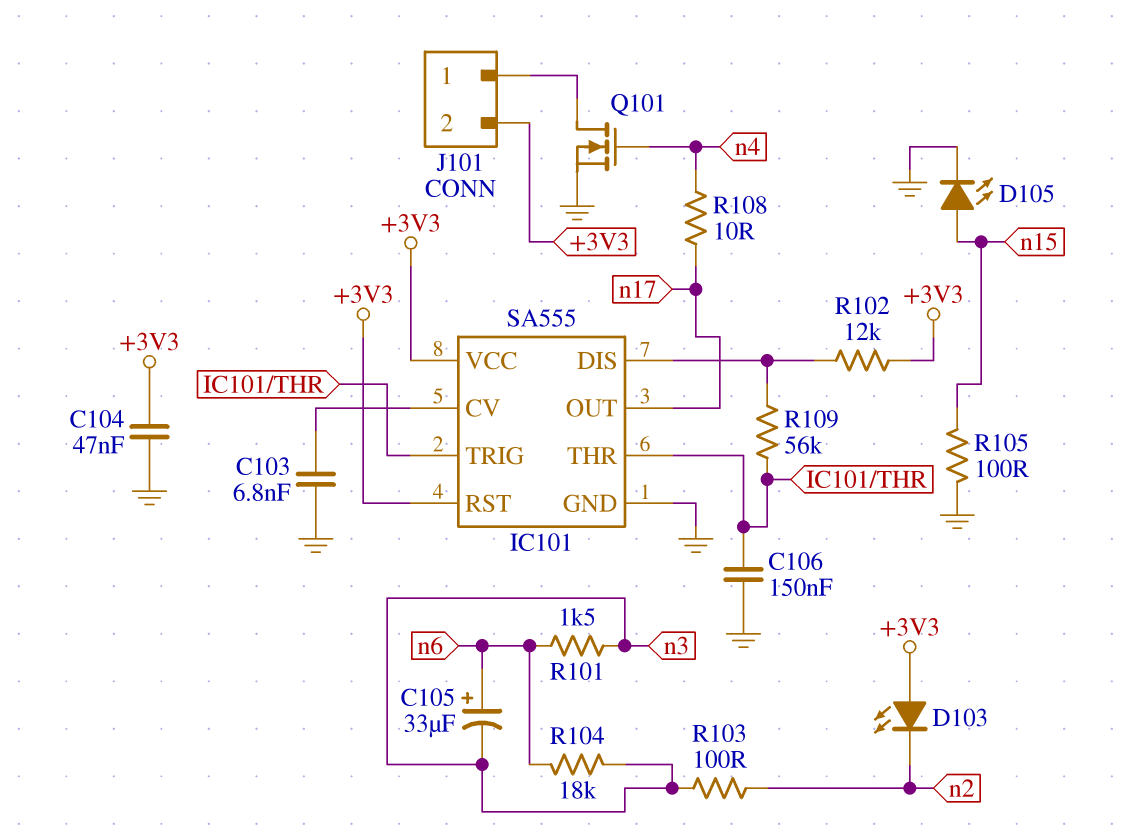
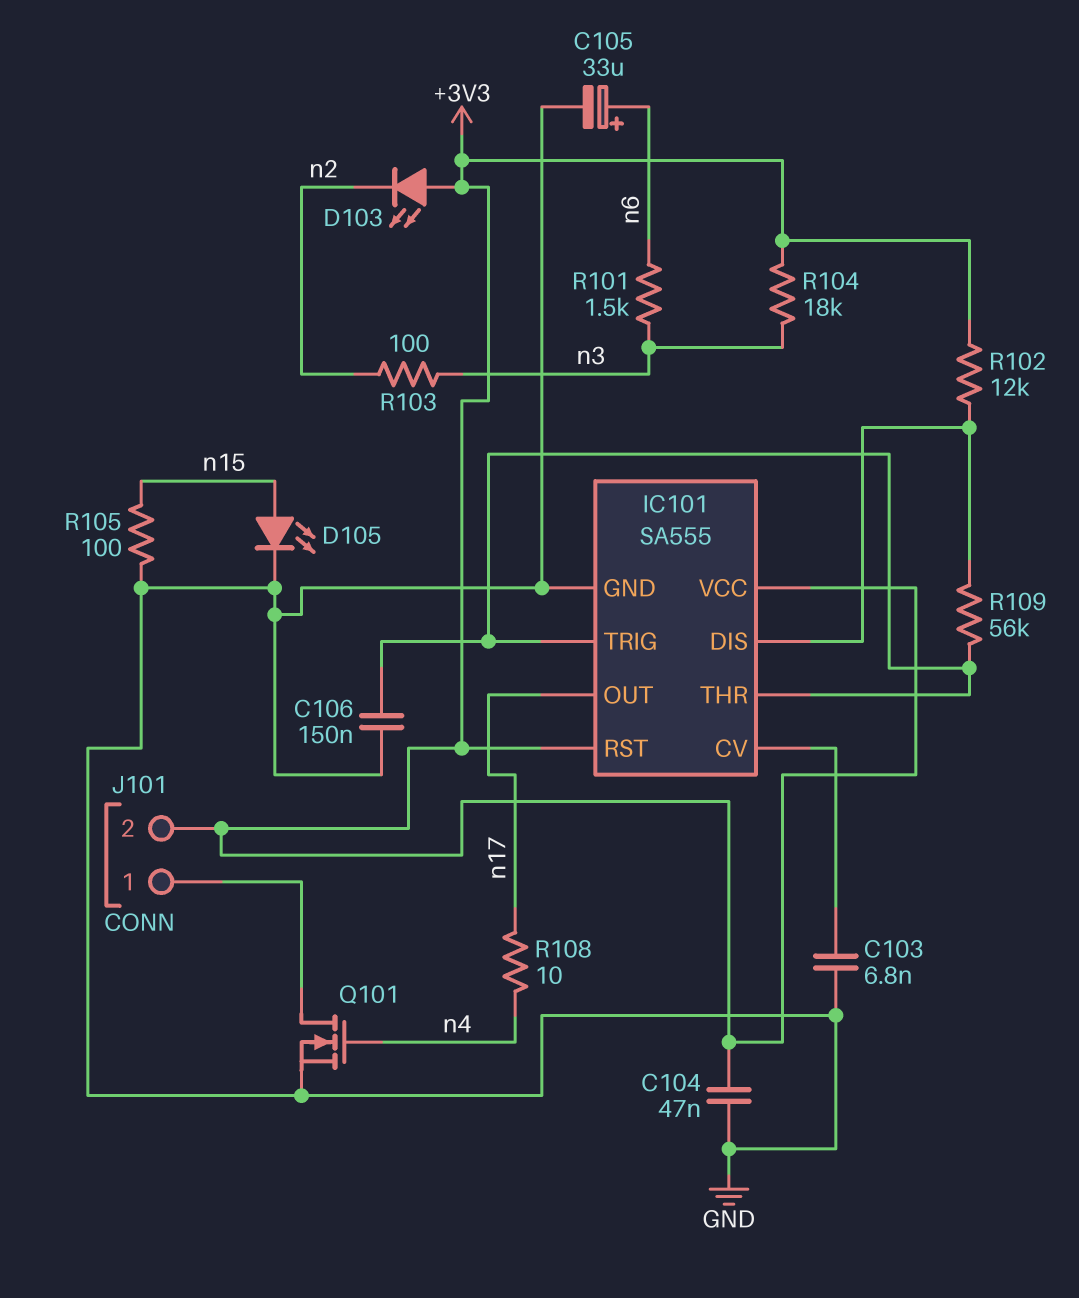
C105: 33uF (plus n6, minus n3) -> 33uF (plus n6, minus GND)
R104: 18k (n3, n6) -> 18k (+3V3, n3)

